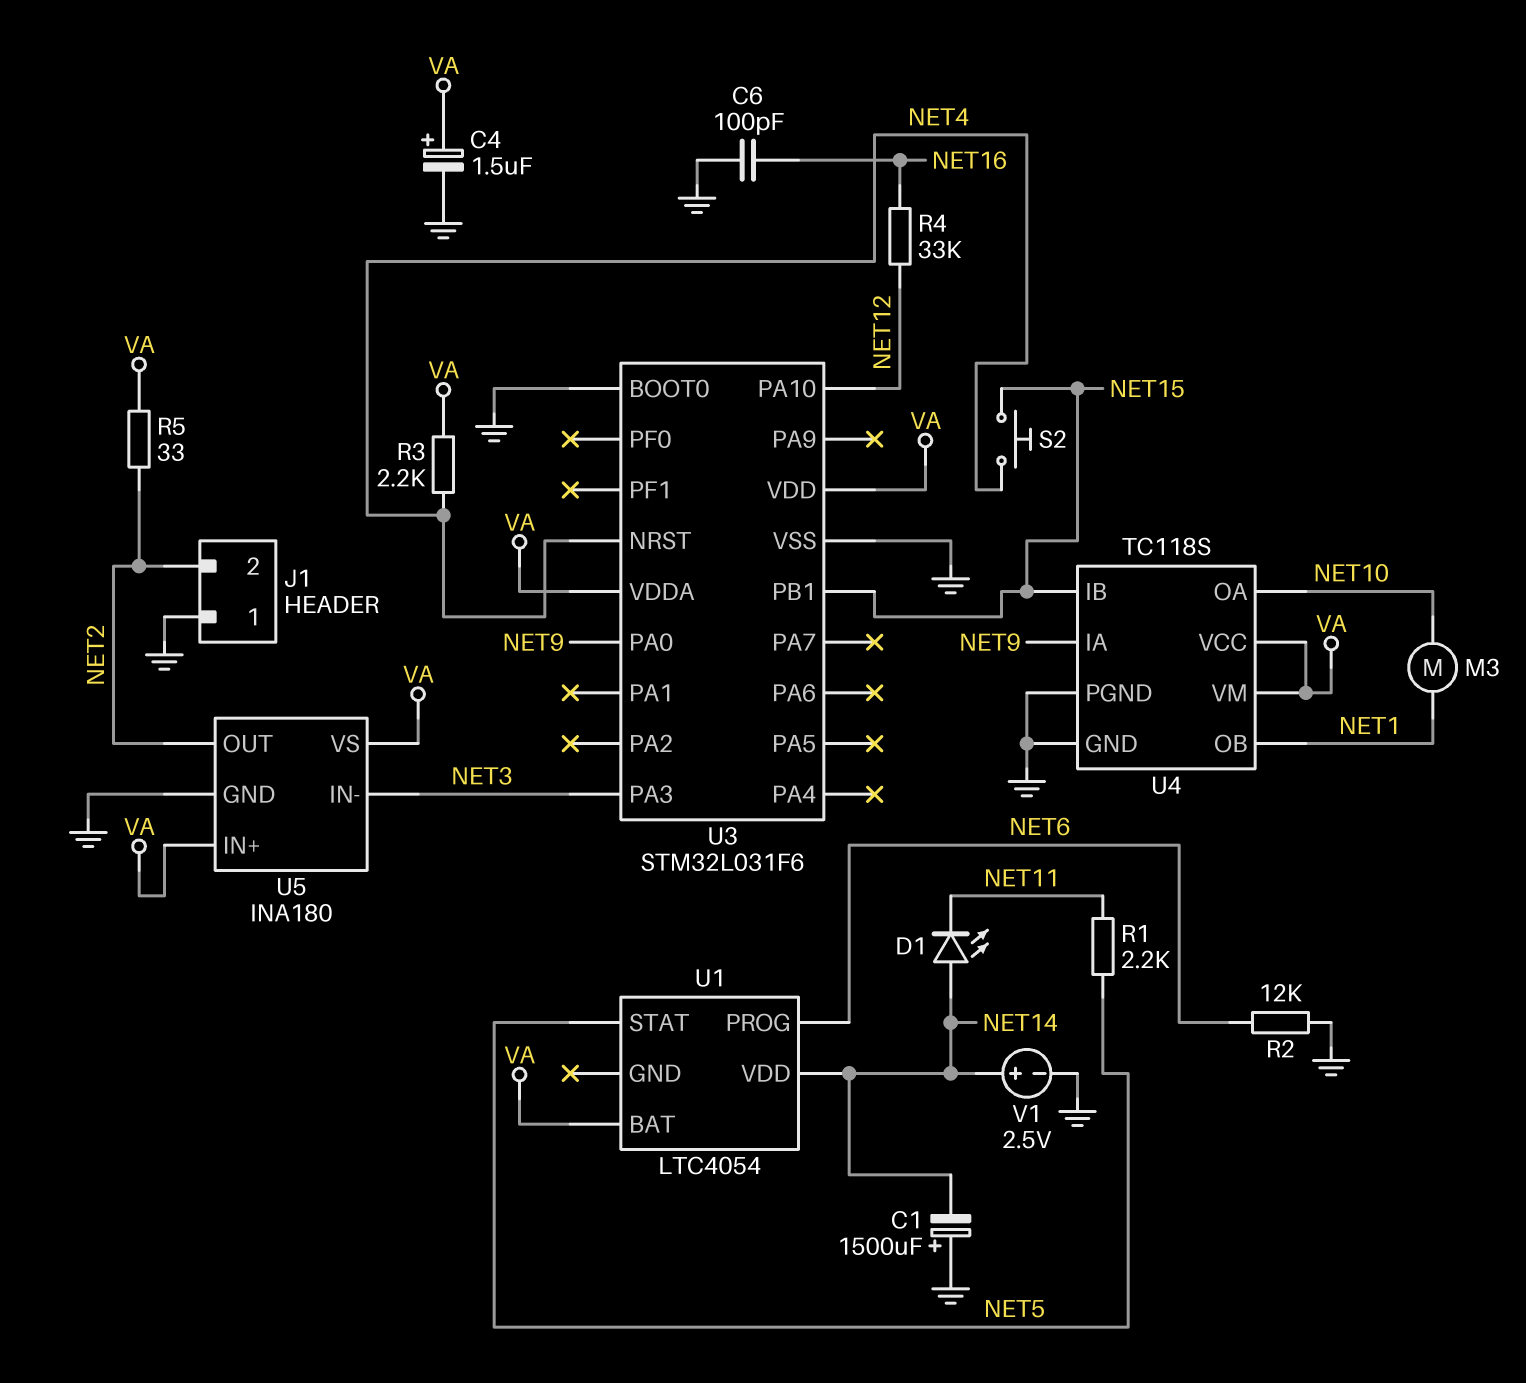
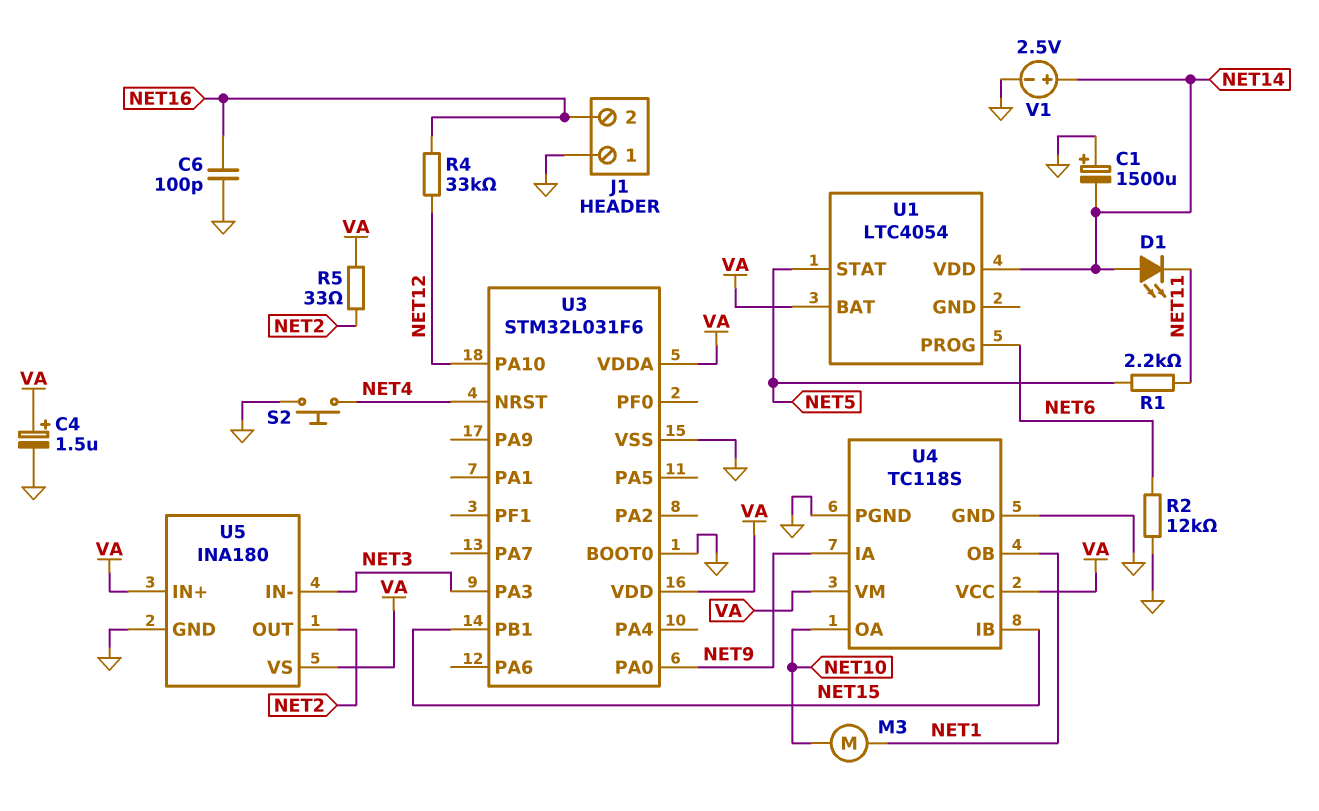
J1 pin 2: NET2 -> NET16
R3: 2.2k (NET4, VA) -> none
S2: button (NET4, NET15) -> button (GND, NET4)

